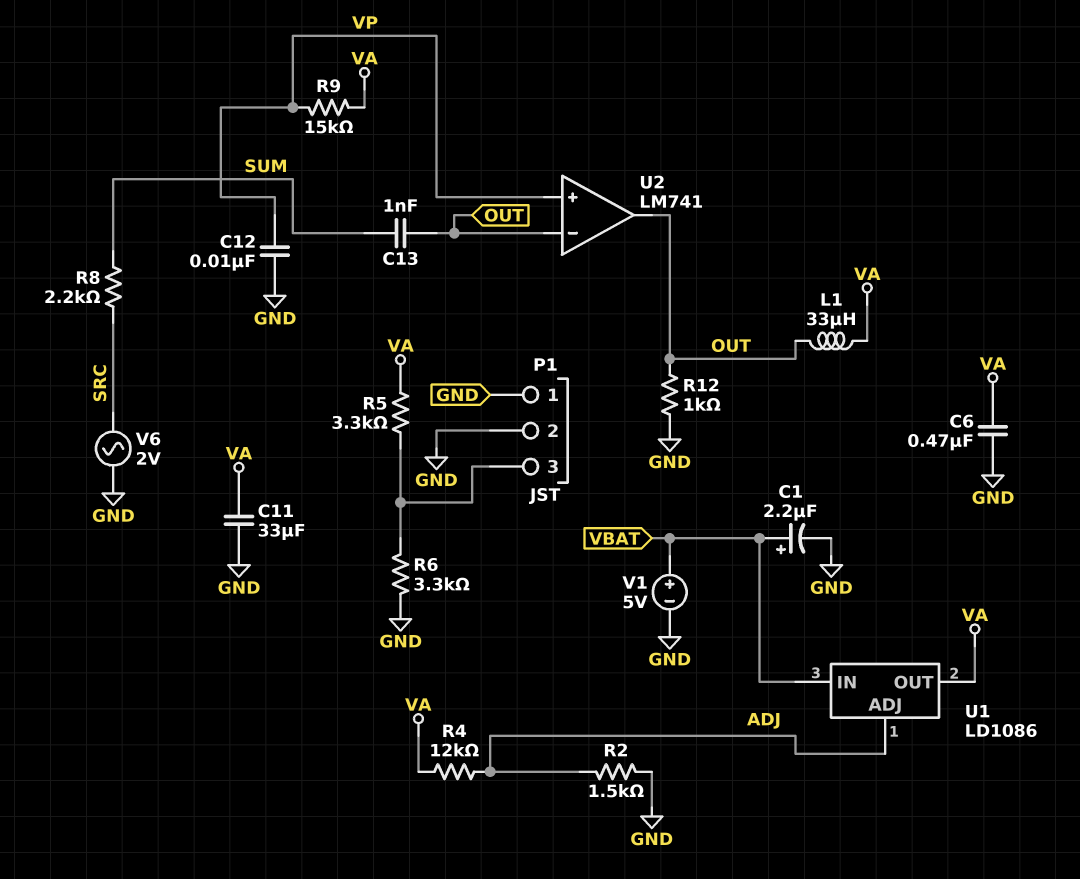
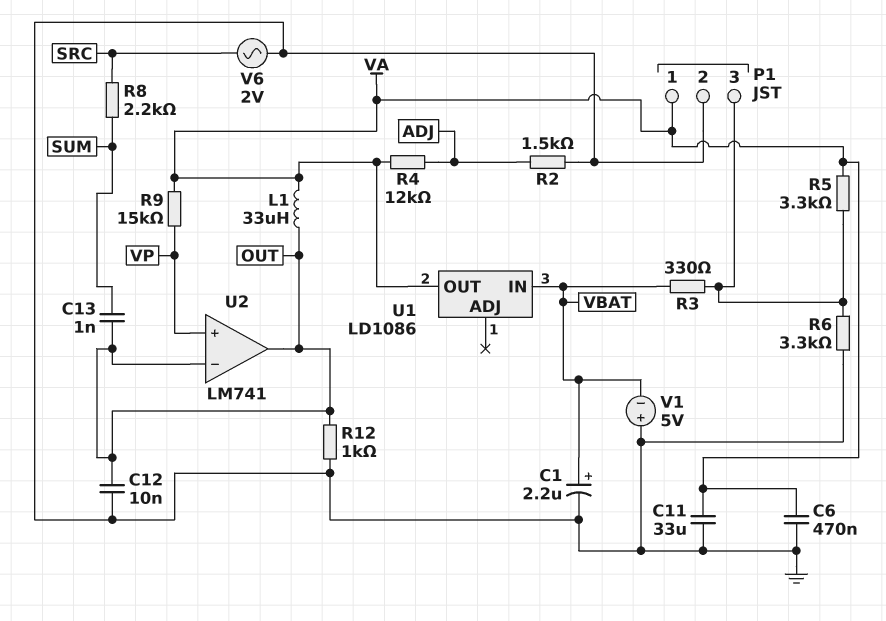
C12: 10nF (GND, VP) -> 10nF (GND, OUT)
P1 pin 1: GND -> VA
R3: none -> 330 (P1/3, VBAT)
U1 pin ADJ: ADJ -> none
V1: 5V (plus VBAT, minus GND) -> 5V (plus GND, minus VBAT)

